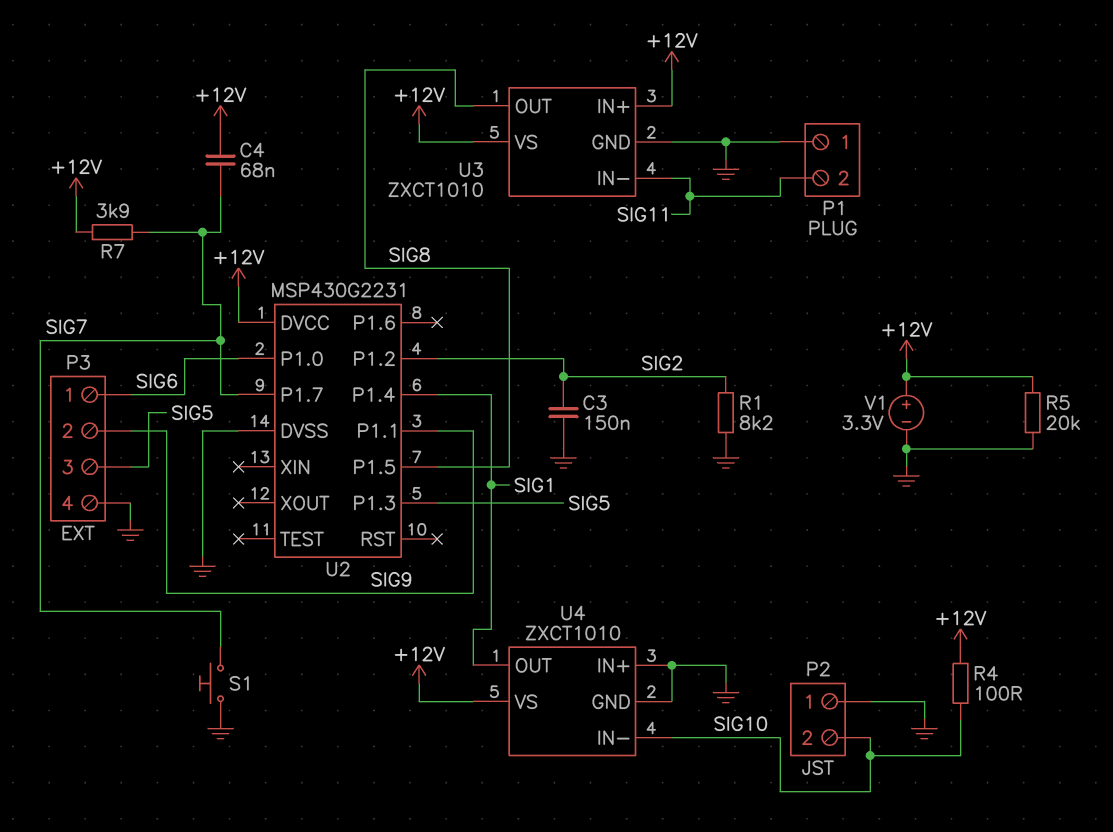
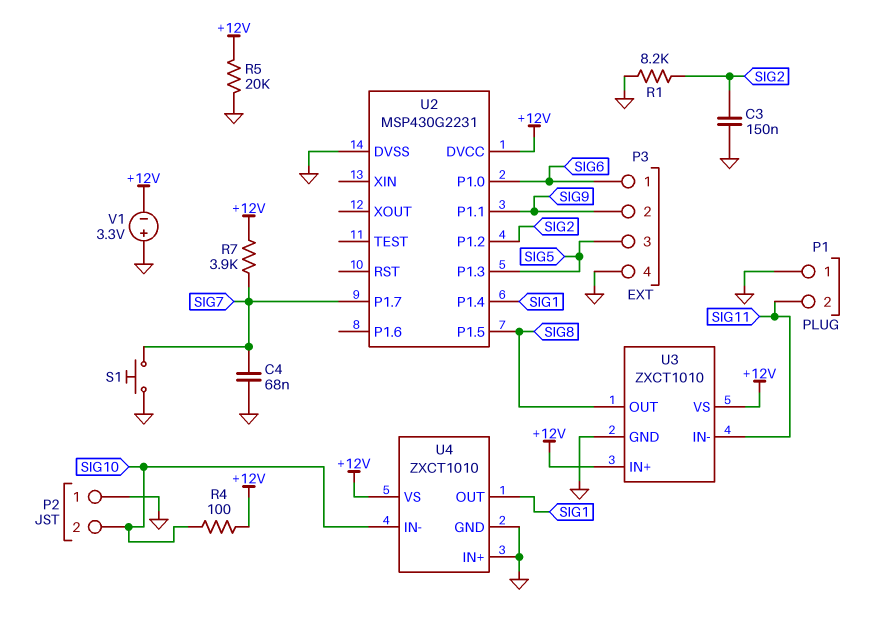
C4: 68nF (+12V, SIG7) -> 68nF (GND, SIG7)
V1: 3.3V (plus +12V, minus GND) -> 3.3V (plus GND, minus +12V)

